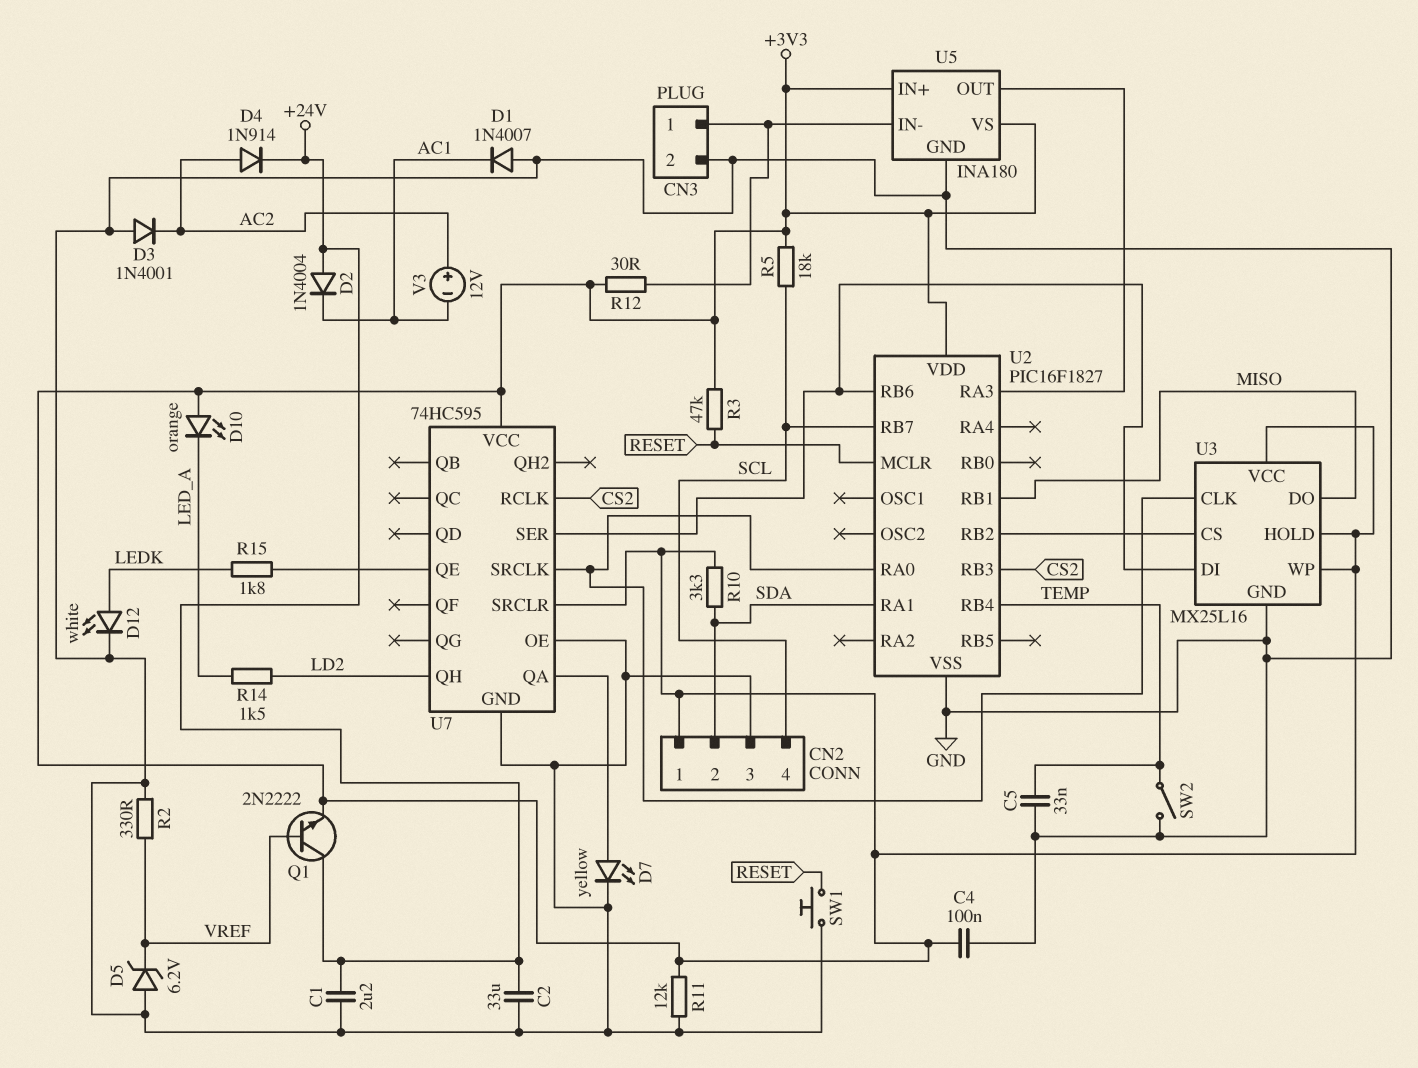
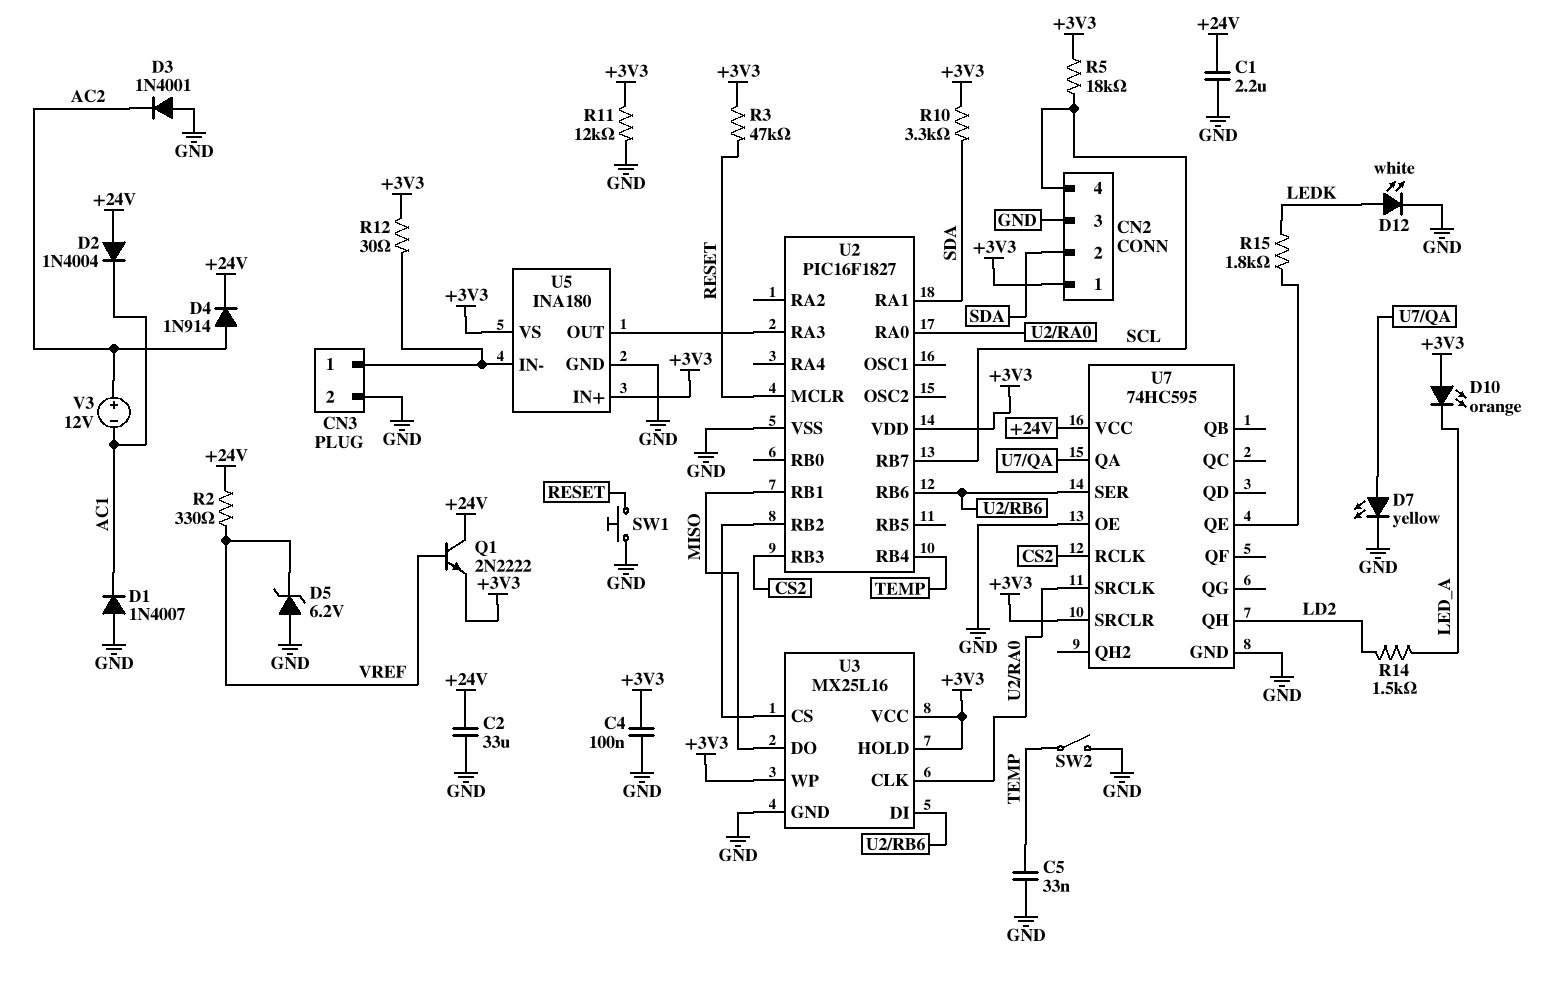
R2: 330 (GND, VREF) -> 330 (+24V, VREF)
U7 pin VCC: +3V3 -> +24V

